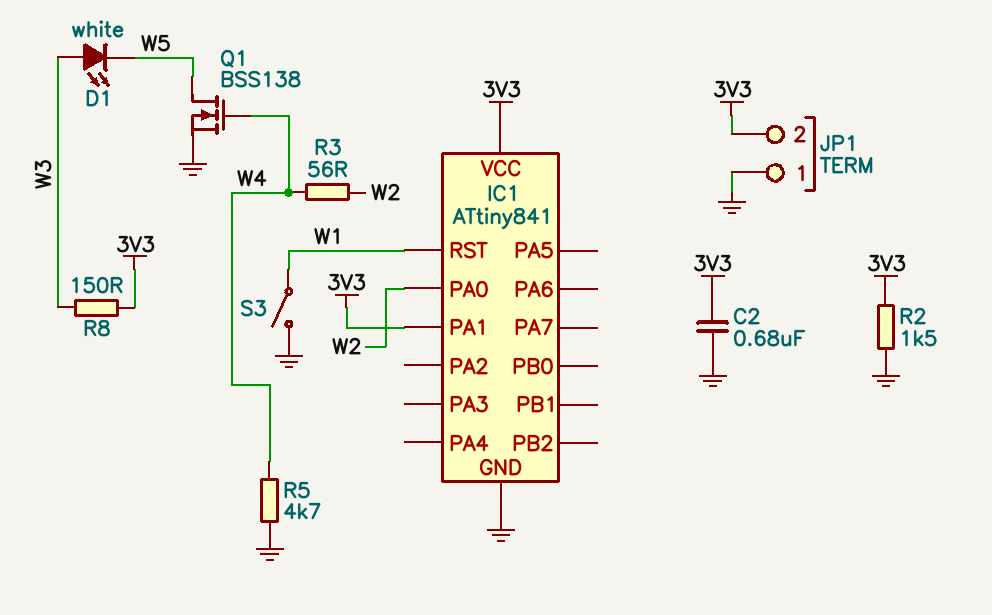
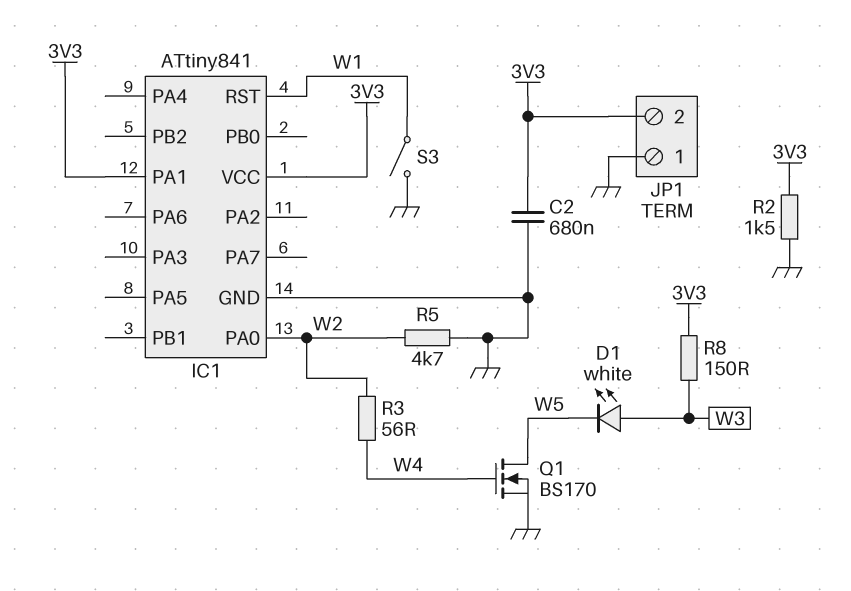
Q1: NMOS BSS138 (G W4, D W5, S GND) -> NMOS BS170 (G W4, D W5, S GND)
R5: 4.7k (GND, W4) -> 4.7k (GND, W2)

